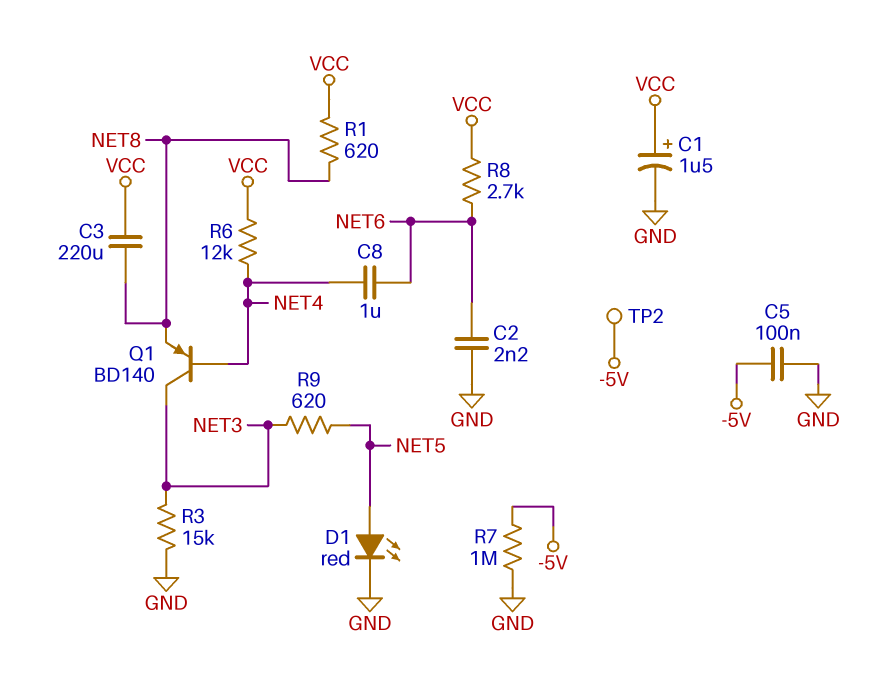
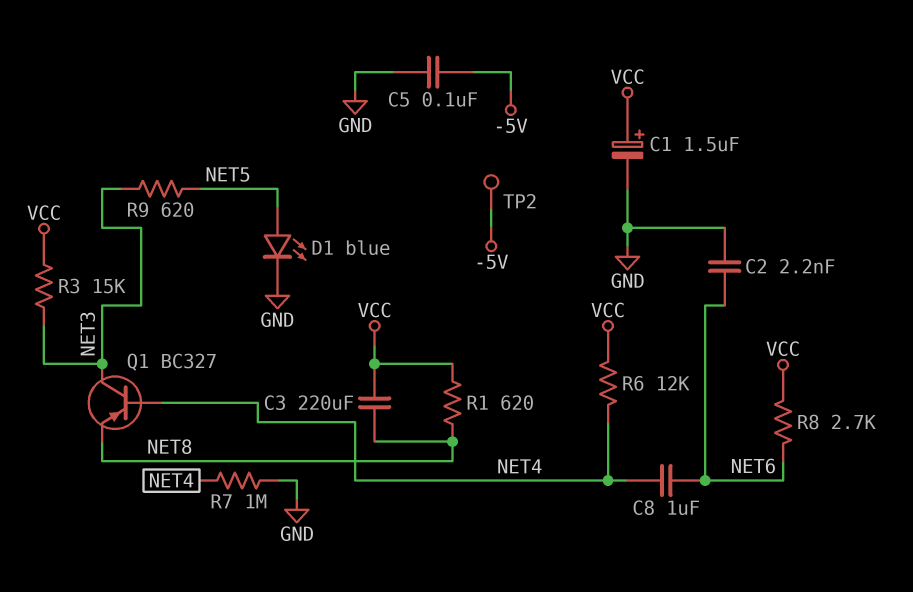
D1: LED red (A NET5, K GND) -> LED blue (A NET5, K GND)
Q1: PNP BD140 (B NET4, C NET3, E NET8) -> PNP BC327 (B NET4, C NET3, E NET8)
R3: 15k (GND, NET3) -> 15k (NET3, VCC)
R7: 1M (-5V, GND) -> 1M (GND, NET4)

